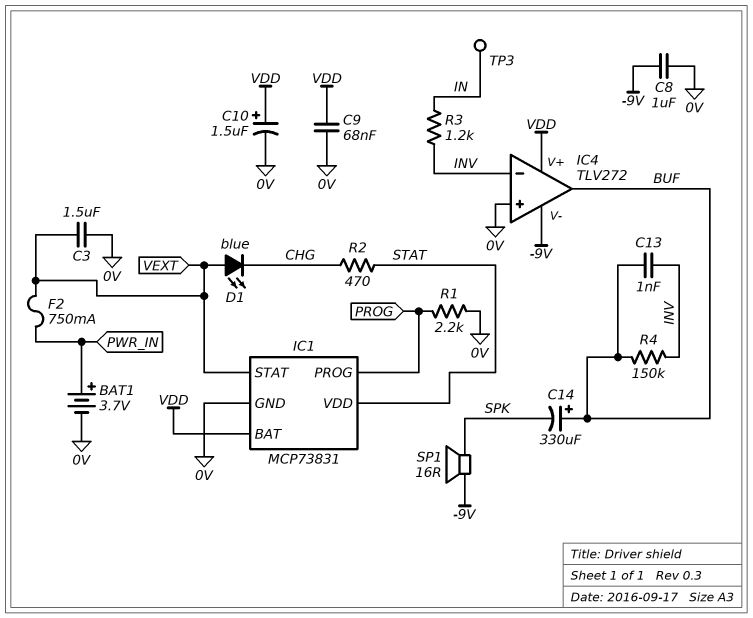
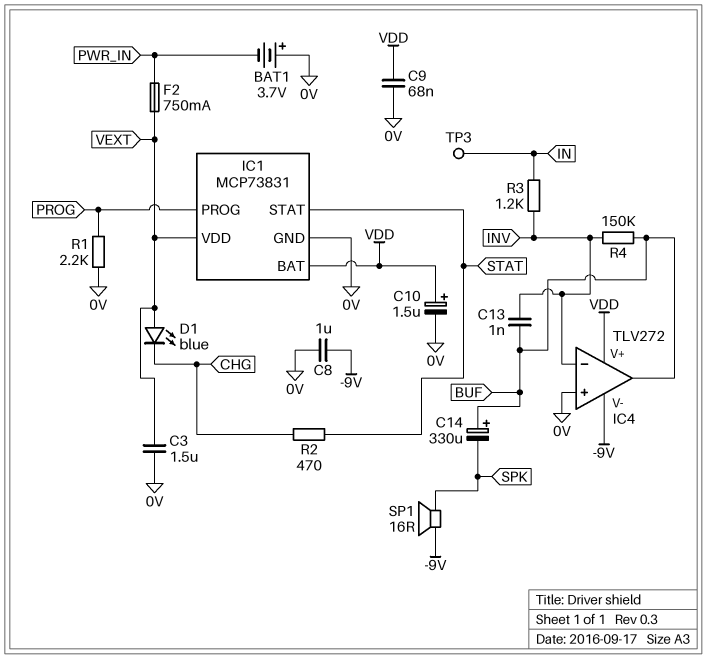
BAT1: 3.7V (plus PWR_IN, minus 0V) -> 3.7V (plus 0V, minus PWR_IN)
IC1 pin STAT: VEXT -> STAT
IC1 pin VDD: STAT -> VEXT

